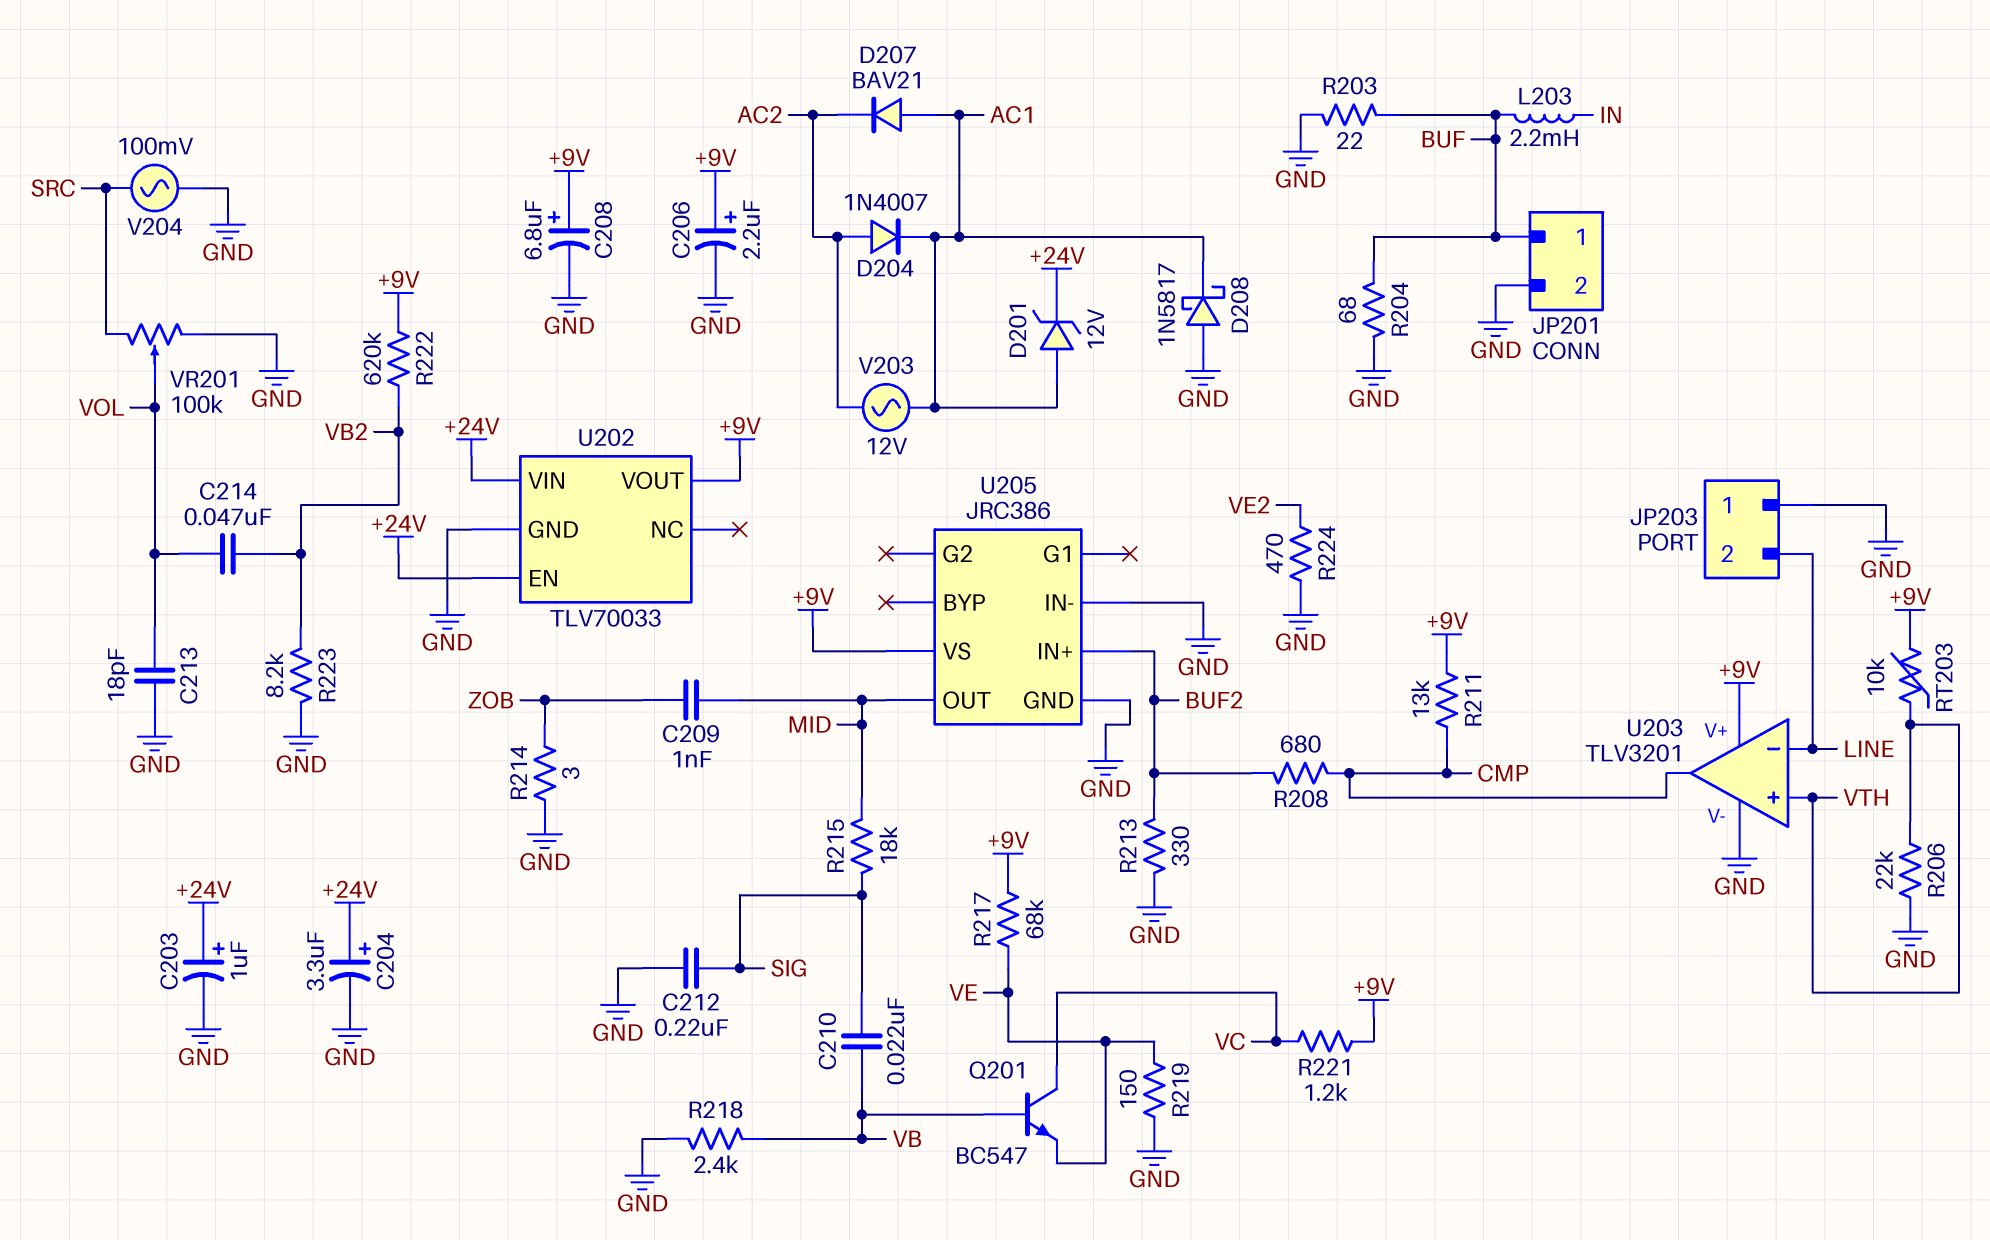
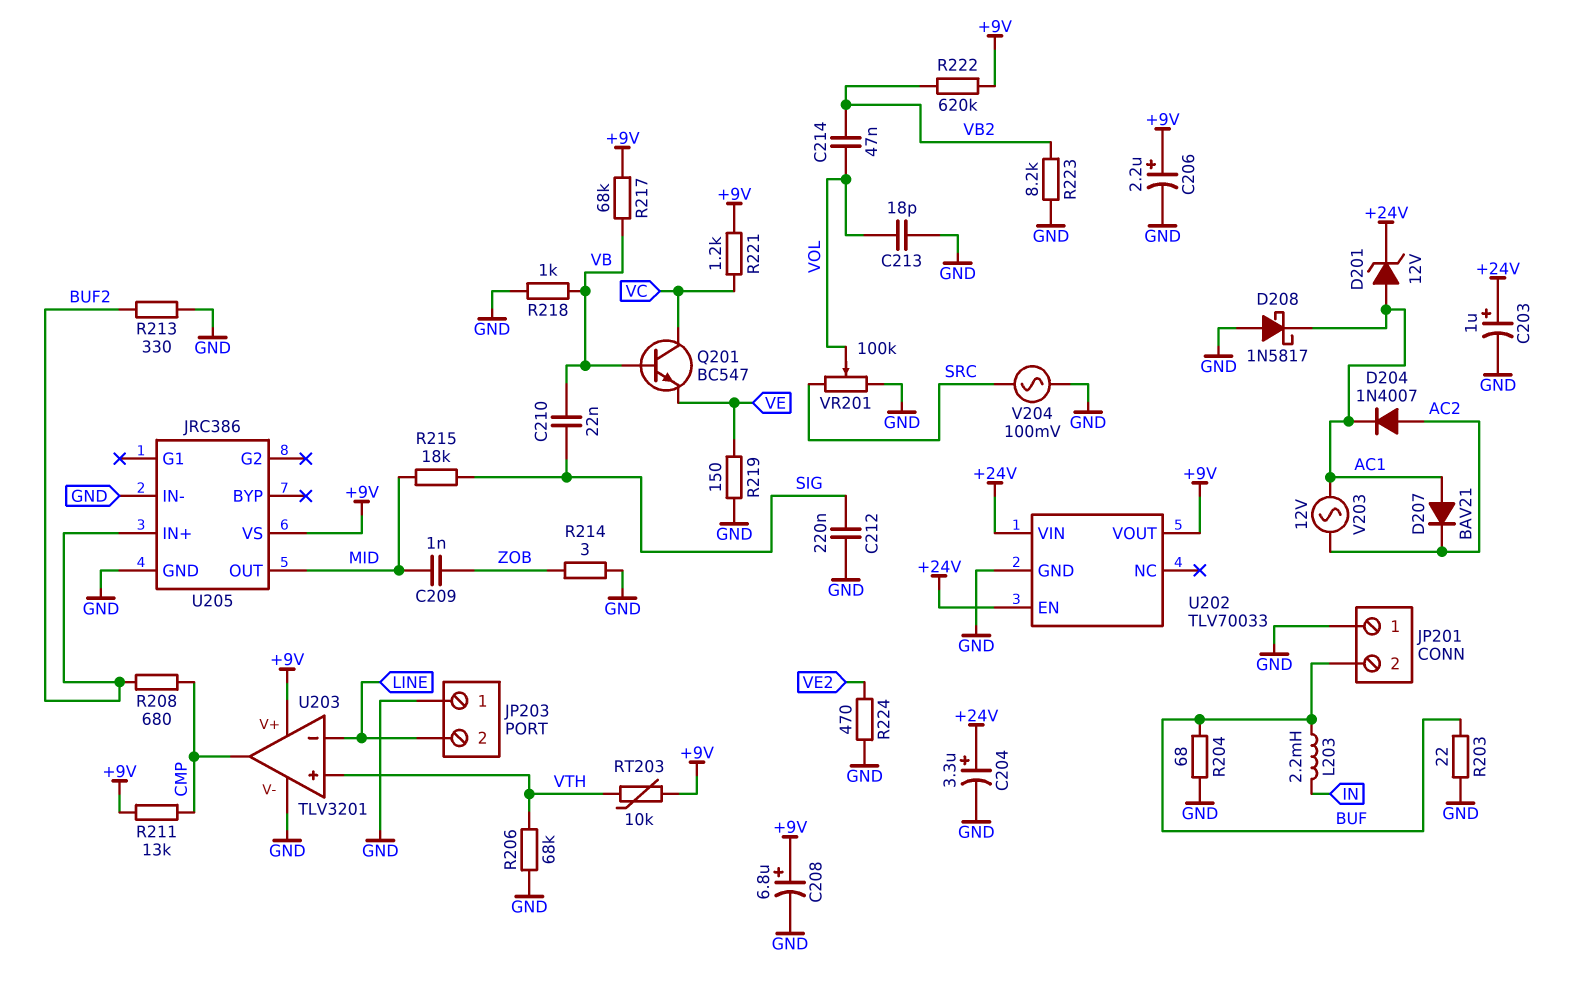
JP201 pin 1: BUF -> GND
JP201 pin 2: GND -> BUF
R206: 22k (GND, VTH) -> 68k (GND, VTH)
R217: 68k (+9V, VE) -> 68k (+9V, VB)
R218: 2.4k (GND, VB) -> 1k (GND, VB)

